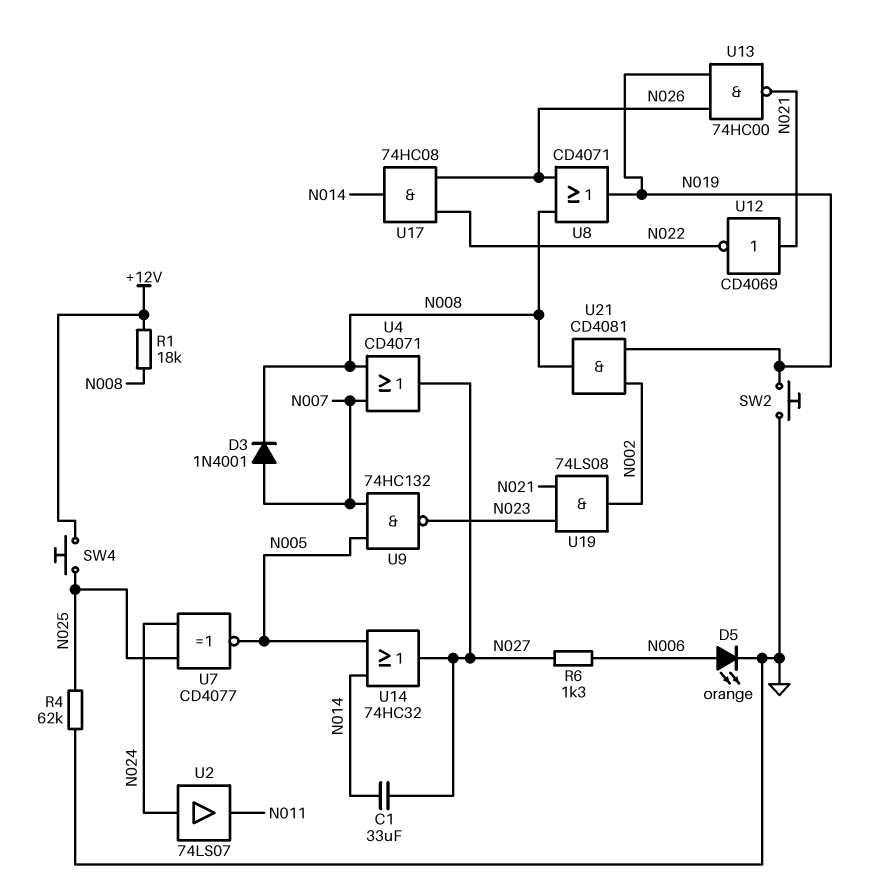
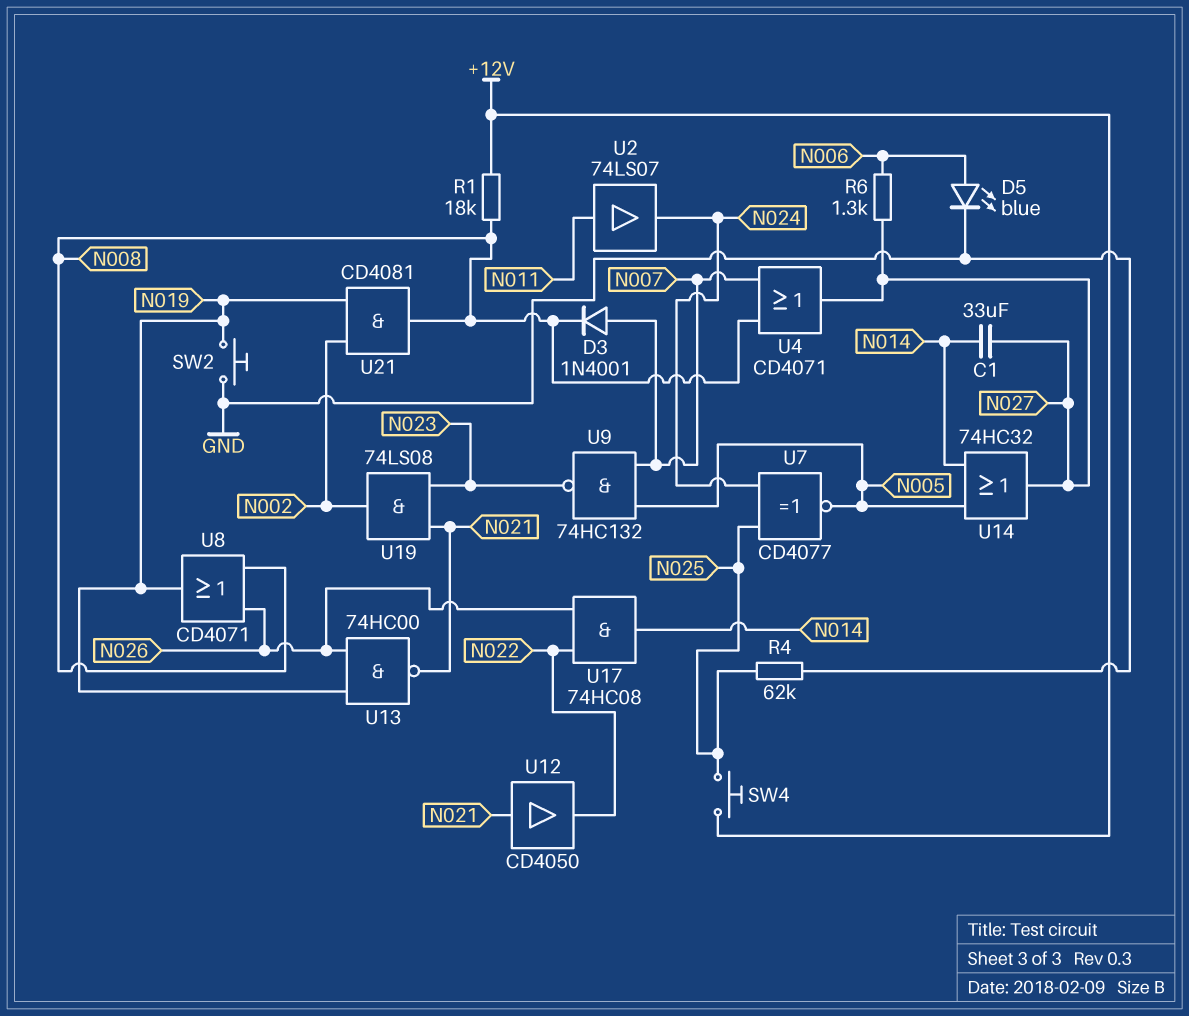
D5: LED orange (A N006, K GND) -> LED blue (A N006, K GND)
U2: buffer 74LS07 (in N024, out N011) -> buffer 74LS07 (in N011, out N024)
U12: NOT CD4069 (in N021, out N022) -> buffer CD4050 (in N021, out N022)

